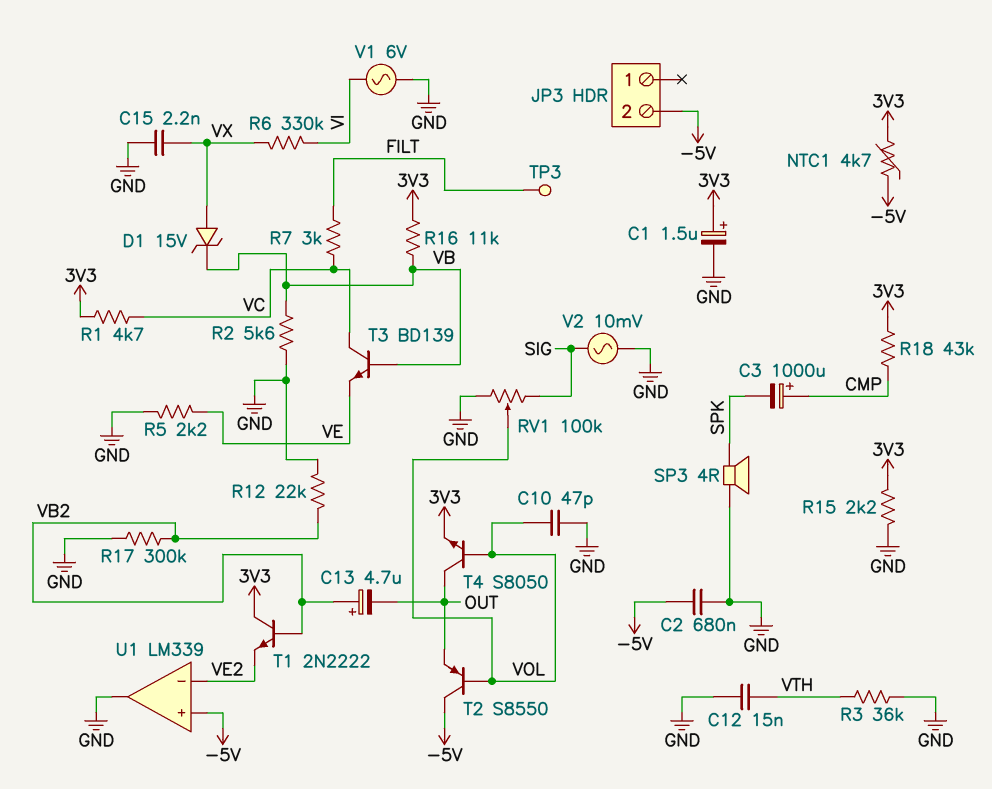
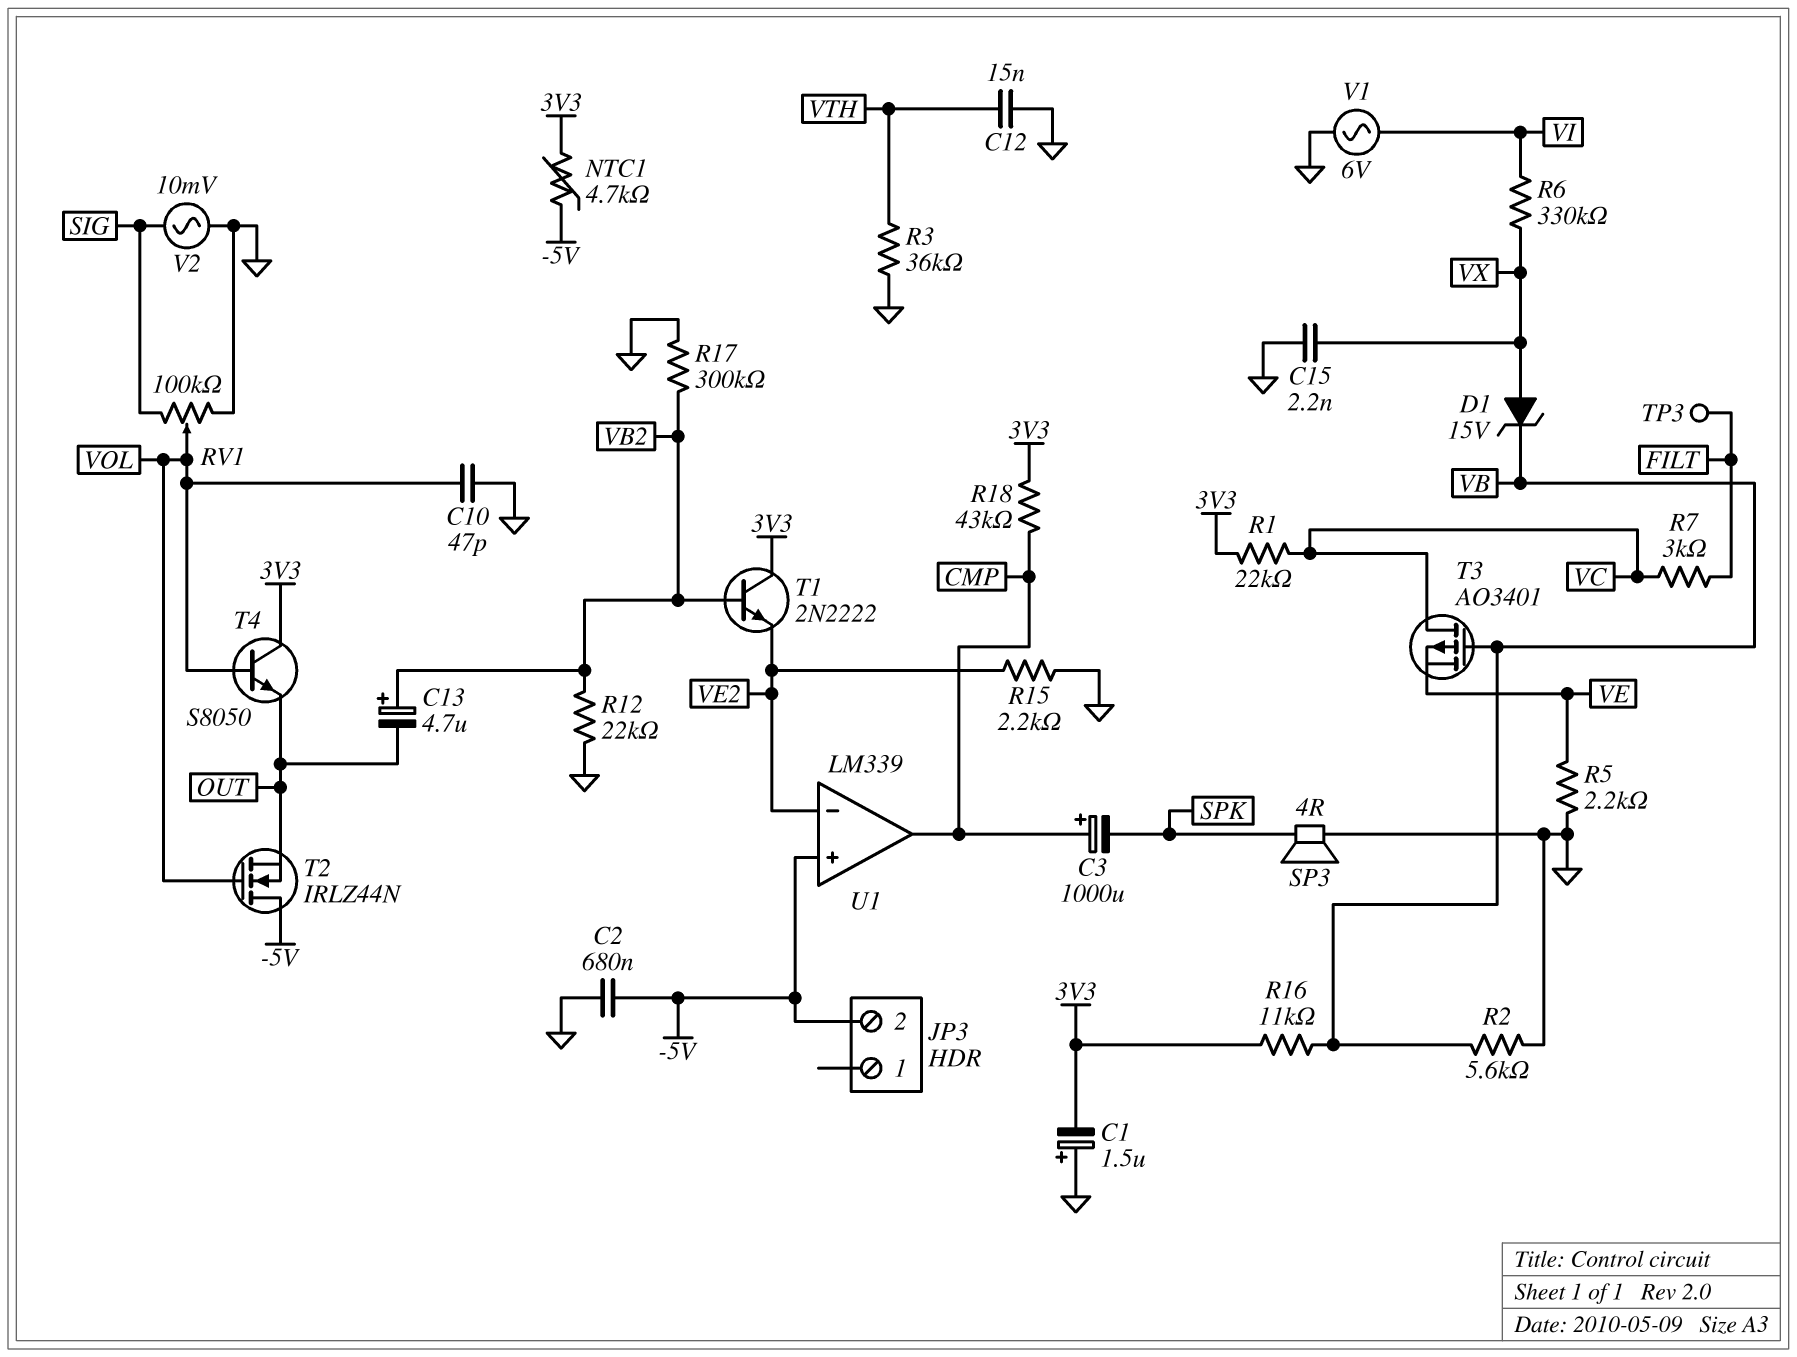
C1: 1.5uF (plus 3V3, minus GND) -> 1.5uF (plus GND, minus 3V3)
R1: 4.7k (3V3, VC) -> 22k (3V3, VC)
R15: 2.2k (3V3, GND) -> 2.2k (GND, VE2)
T2: PNP S8550 (B VOL, C -5V, E OUT) -> NMOS IRLZ44N (G VOL, D -5V, S OUT)
T3: NPN BD139 (B VB, C VC, E VE) -> PMOS AO3401 (G VB, D VC, S VE)
T4: NPN S8050 (B VOL, C OUT, E 3V3) -> NPN S8050 (B VOL, C 3V3, E OUT)
U1 pin out: GND -> CMP

